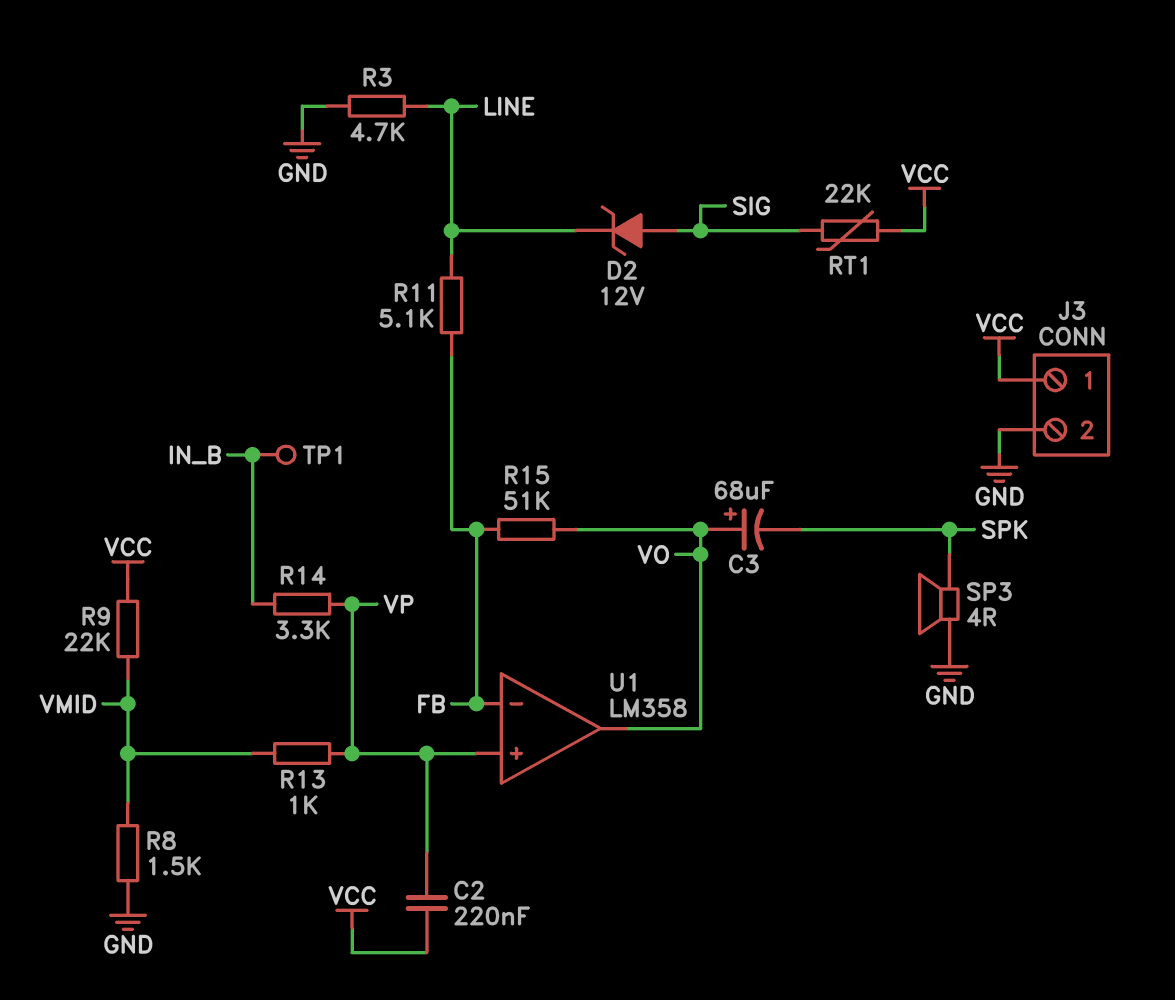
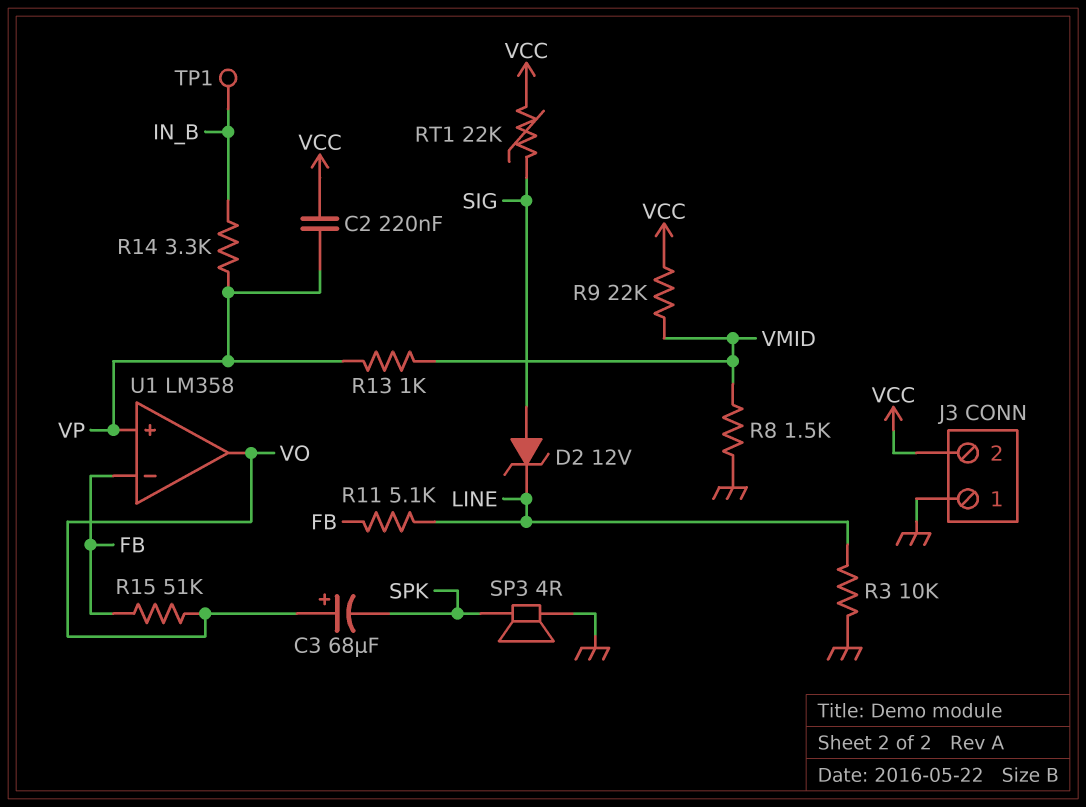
J3 pin 1: VCC -> GND
J3 pin 2: GND -> VCC
R3: 4.7k (GND, LINE) -> 10k (GND, LINE)

